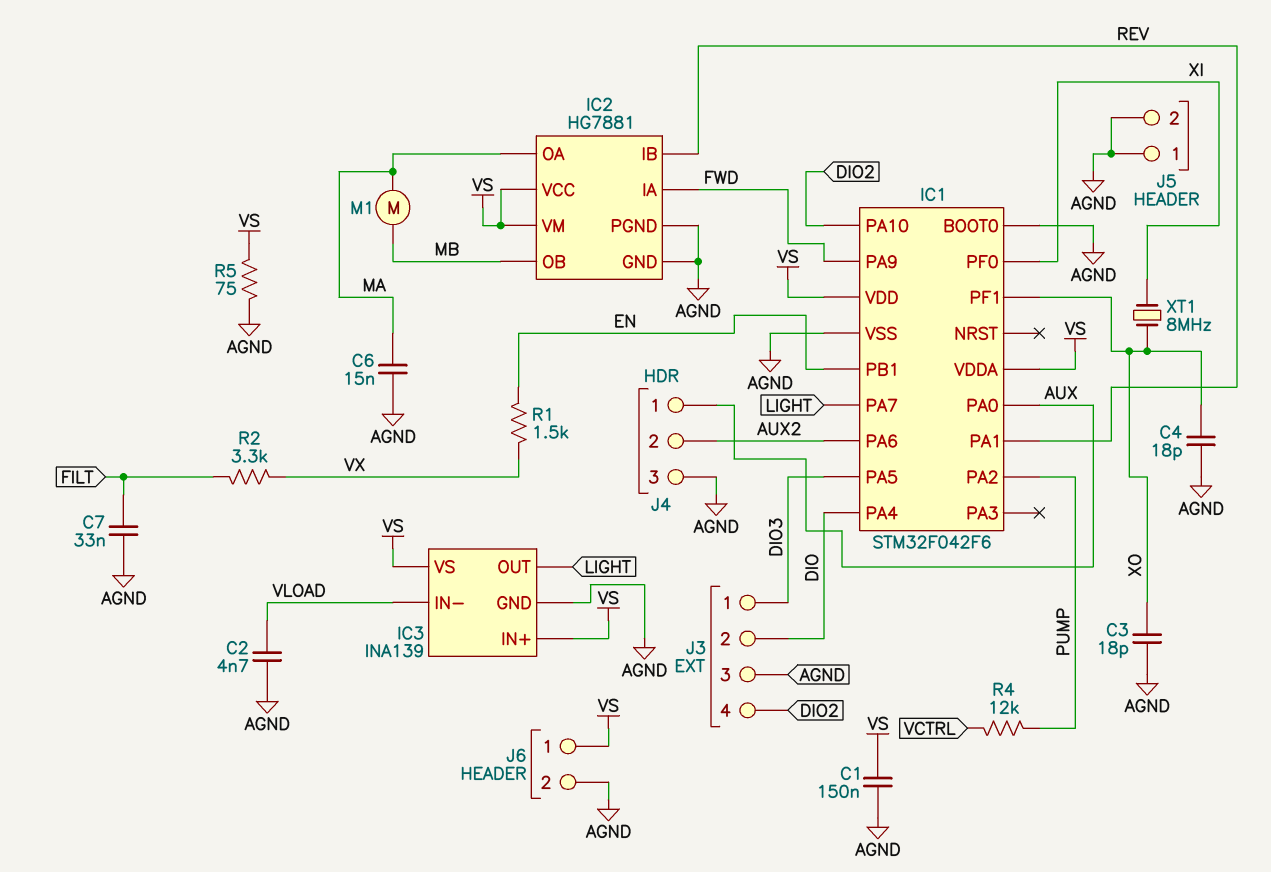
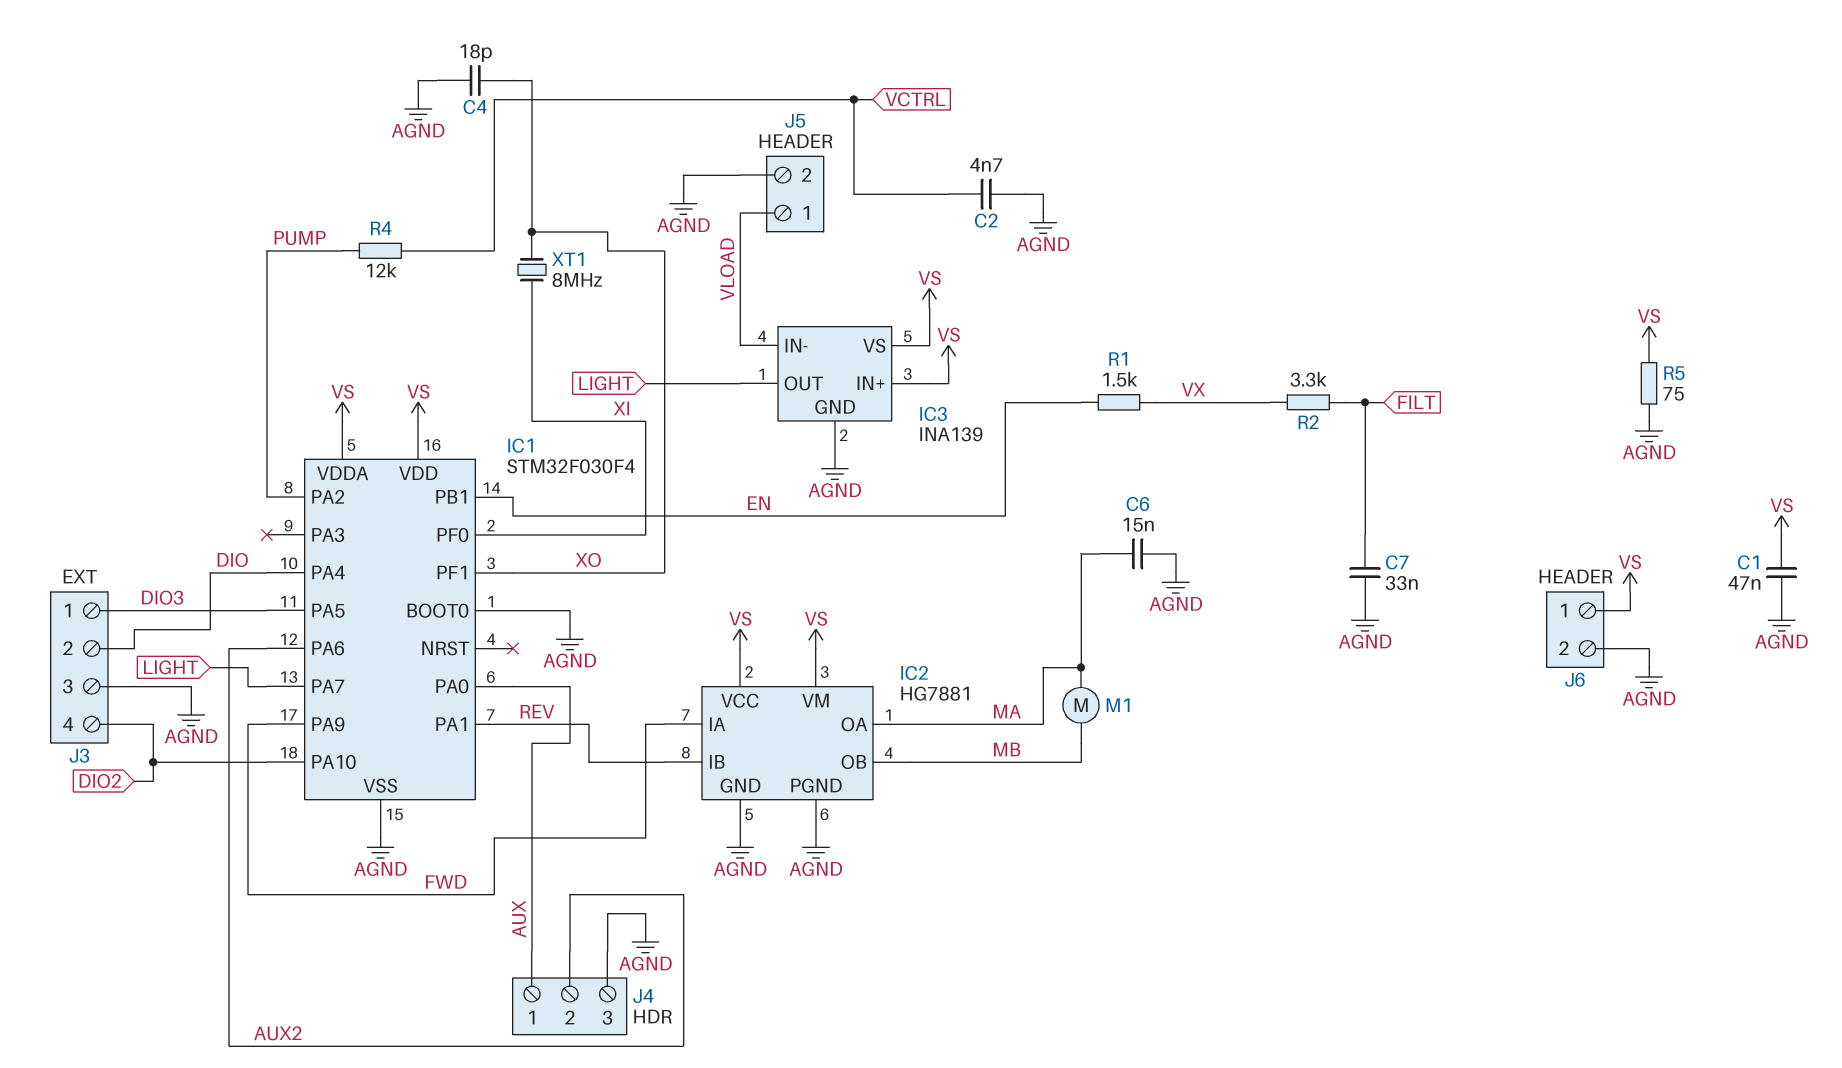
C1: 150nF (AGND, VS) -> 47nF (AGND, VS)
C2: 4.7nF (AGND, VLOAD) -> 4.7nF (AGND, VCTRL)
C3: 18pF (AGND, XO) -> none
IC1: STM32F042F6 -> STM32F030F4
J5 pin 1: AGND -> VLOAD

